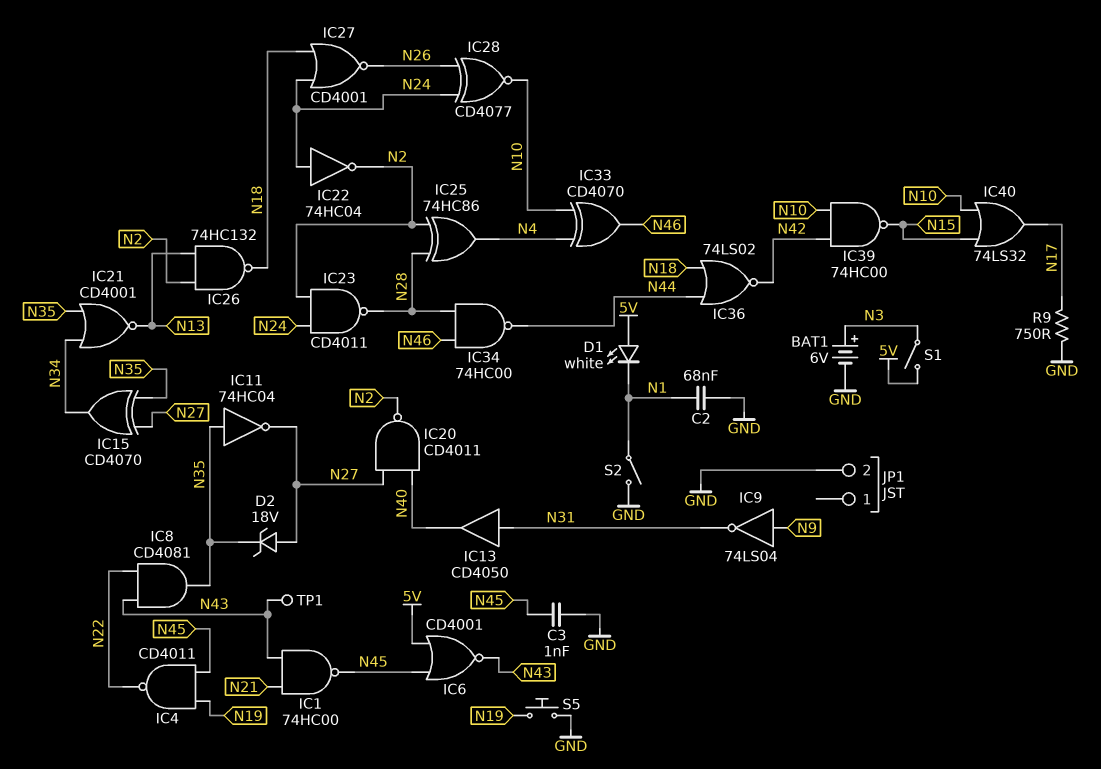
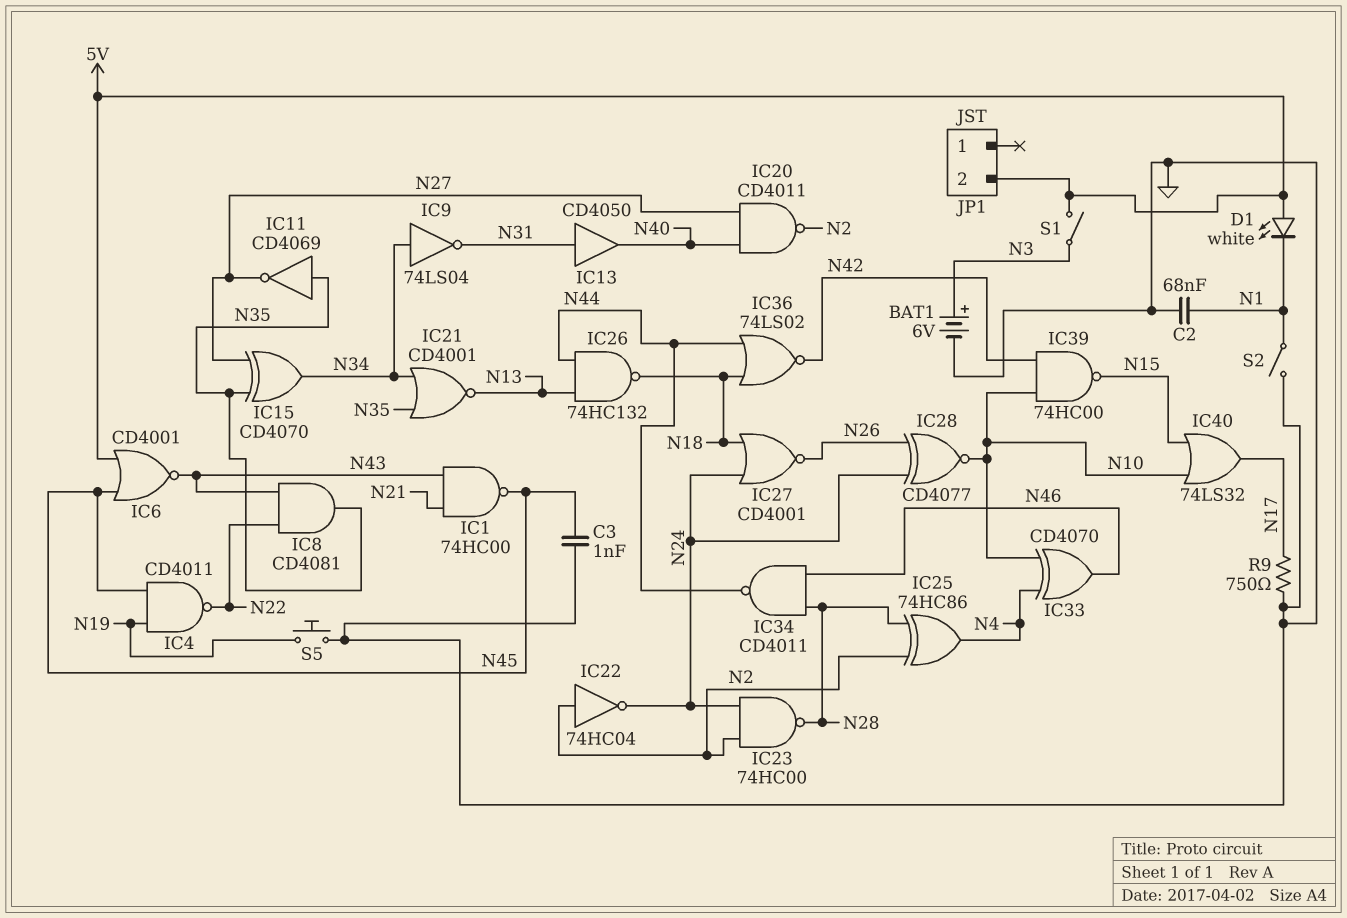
D2: zener 18V (A N27, K N35) -> none
IC9: NOT 74LS04 (in N9, out N31) -> NOT 74LS04 (in N34, out N31)
IC11: NOT 74HC04 (in N35, out N27) -> NOT CD4069 (in N35, out N27)
IC22: NOT 74HC04 (in N24, out N2) -> NOT 74HC04 (in N2, out N24)
IC23: NAND CD4011 (in N2, in N24, out N28) -> NAND 74HC00 (in N2, in N24, out N28)
IC26: NAND 74HC132 (in N2, in N13, out N18) -> NAND 74HC132 (in N13, in N44, out N18)
IC34: NAND 74HC00 (in N28, in N46, out N44) -> NAND CD4011 (in N28, in N46, out N44)
JP1 pin 2: GND -> 5V
TP1: test point (N43) -> none

